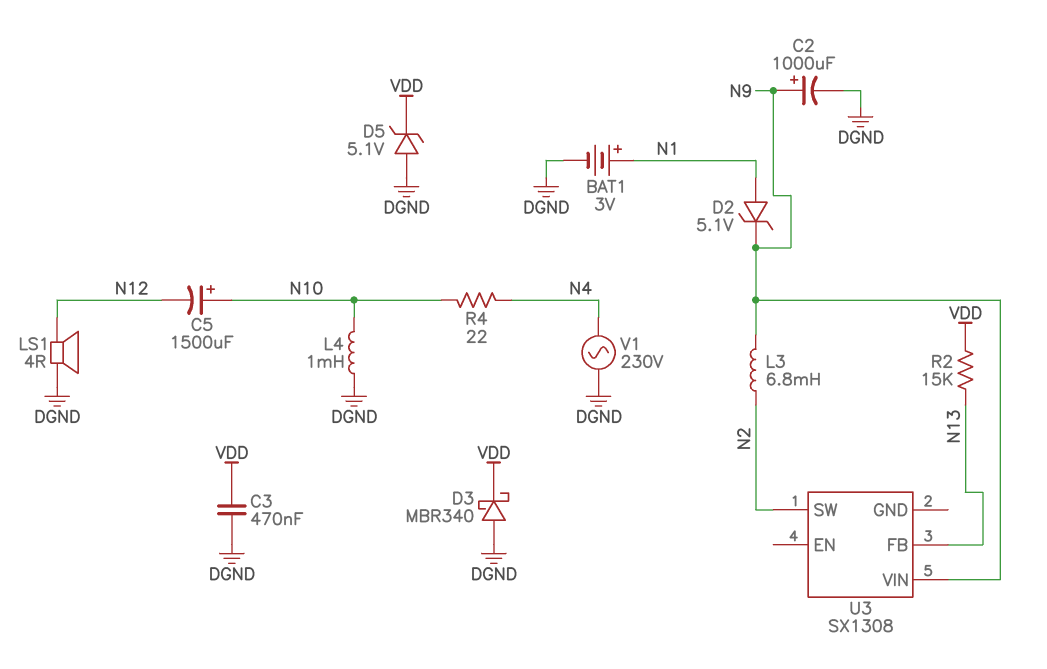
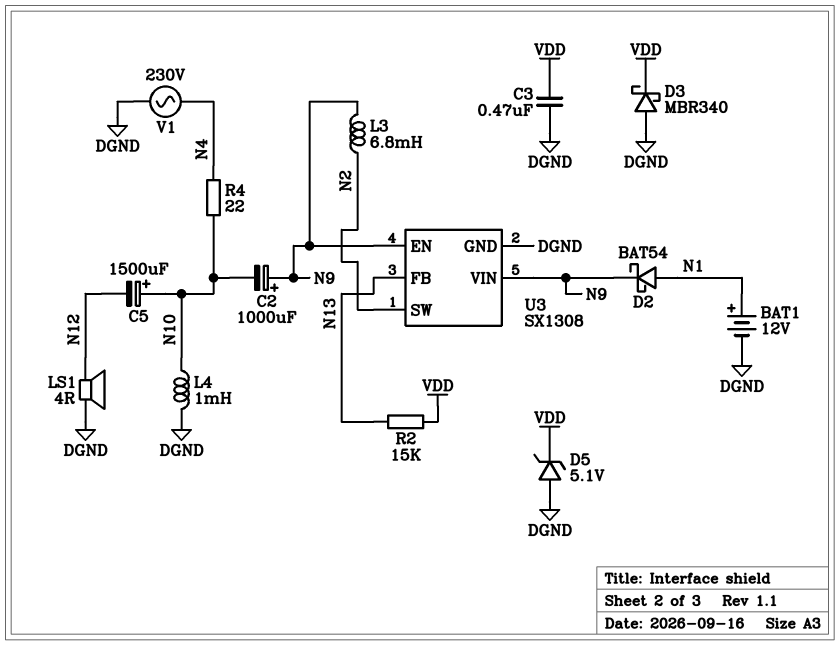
BAT1: 3V (plus N1, minus DGND) -> 12V (plus N1, minus DGND)
C2: 1000uF (plus N9, minus DGND) -> 1000uF (plus N9, minus N10)
D2: zener 5.1V (A N1, K N9) -> schottky BAT54 (A N1, K N9)
U3 pin EN: none -> N9
U3 pin GND: none -> DGND

